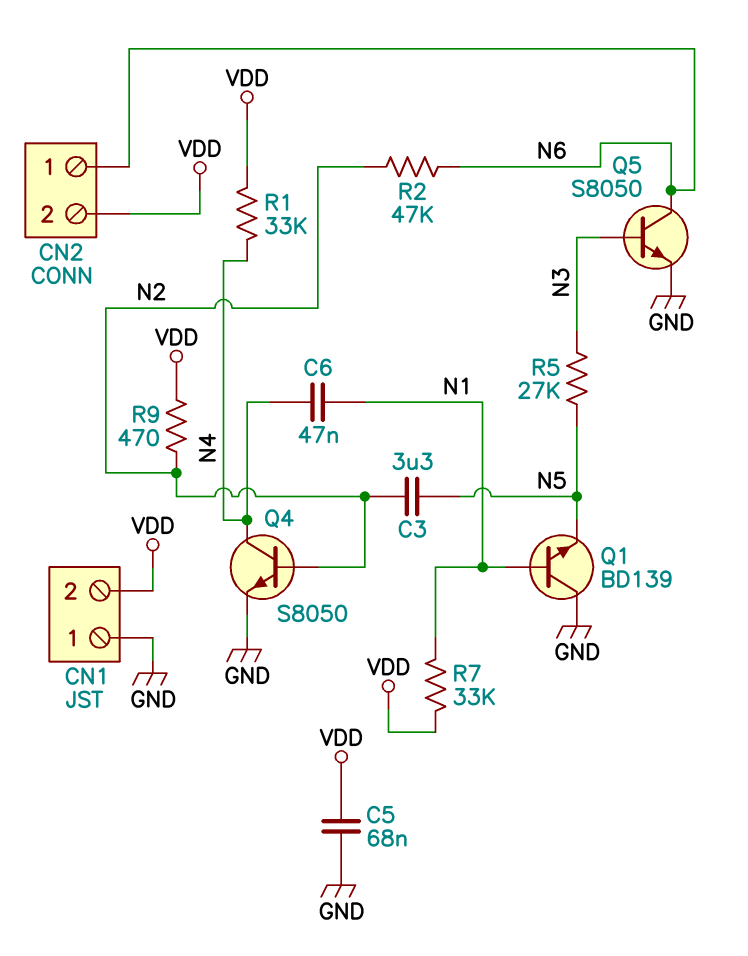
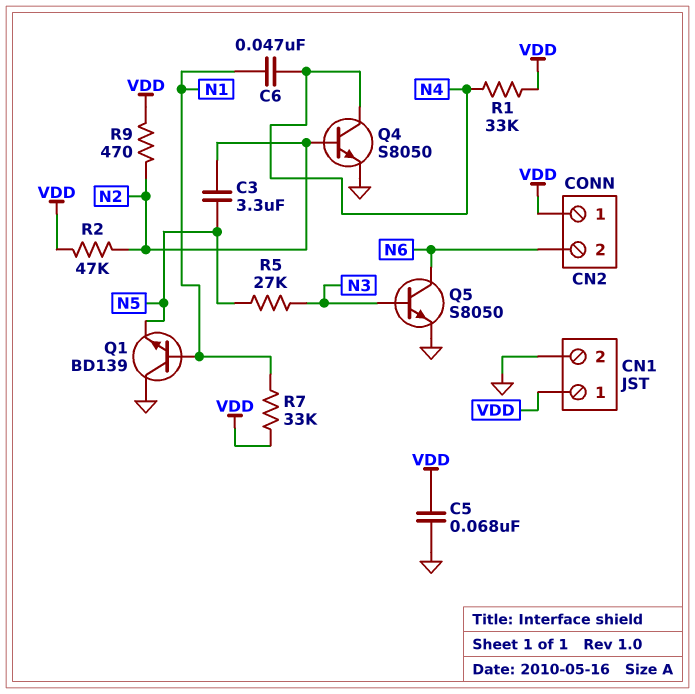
CN1 pin 1: GND -> VDD
CN1 pin 2: VDD -> GND
CN2 pin 1: N6 -> VDD
CN2 pin 2: VDD -> N6
R2: 47k (N2, N6) -> 47k (N2, VDD)

